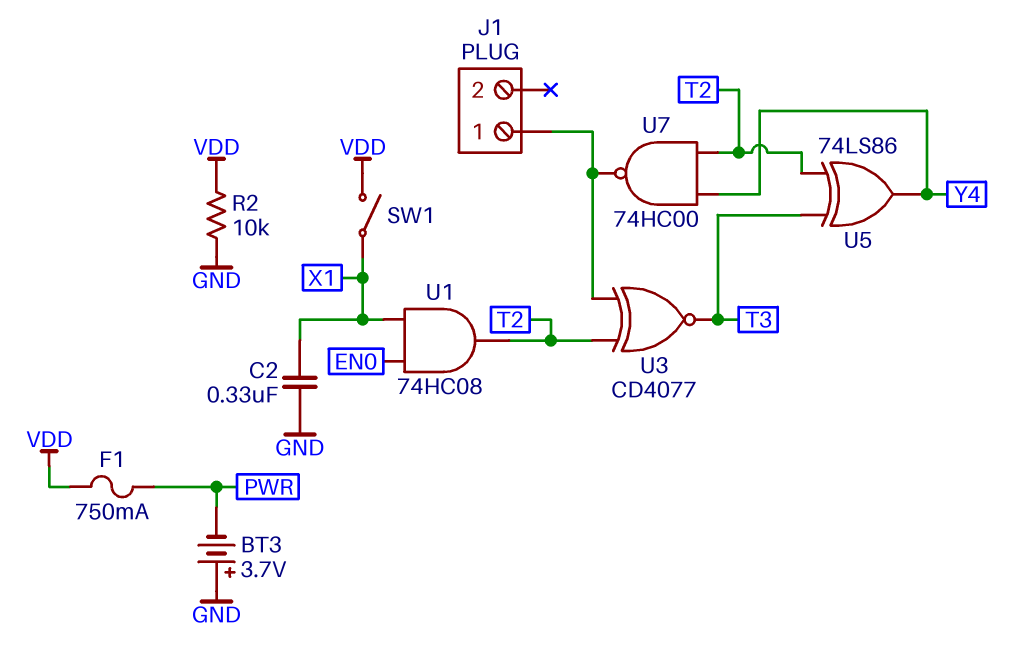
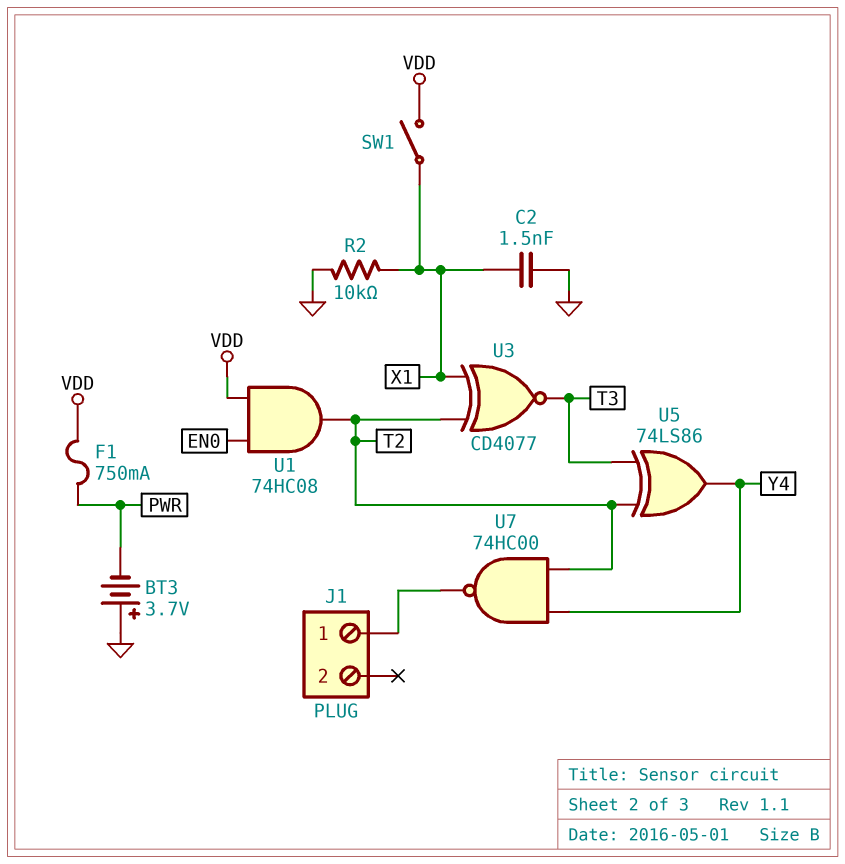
C2: 330nF (GND, X1) -> 1.5nF (GND, X1)
R2: 10k (GND, VDD) -> 10k (GND, X1)
U1: AND 74HC08 (in EN0, in X1, out T2) -> AND 74HC08 (in EN0, in VDD, out T2)
U3: XNOR CD4077 (in J1/1, in T2, out T3) -> XNOR CD4077 (in T2, in X1, out T3)

